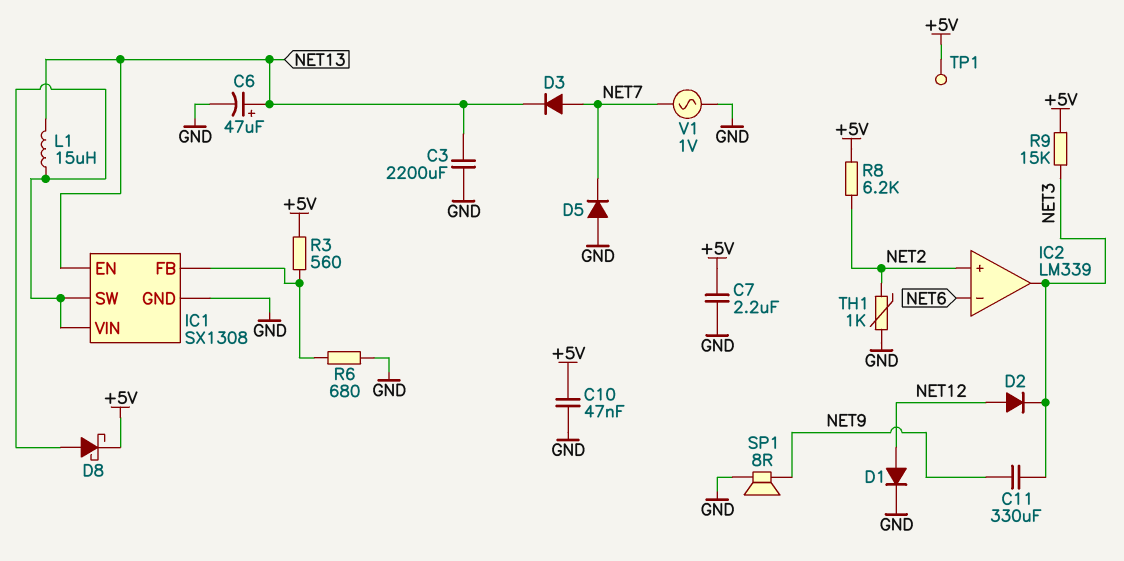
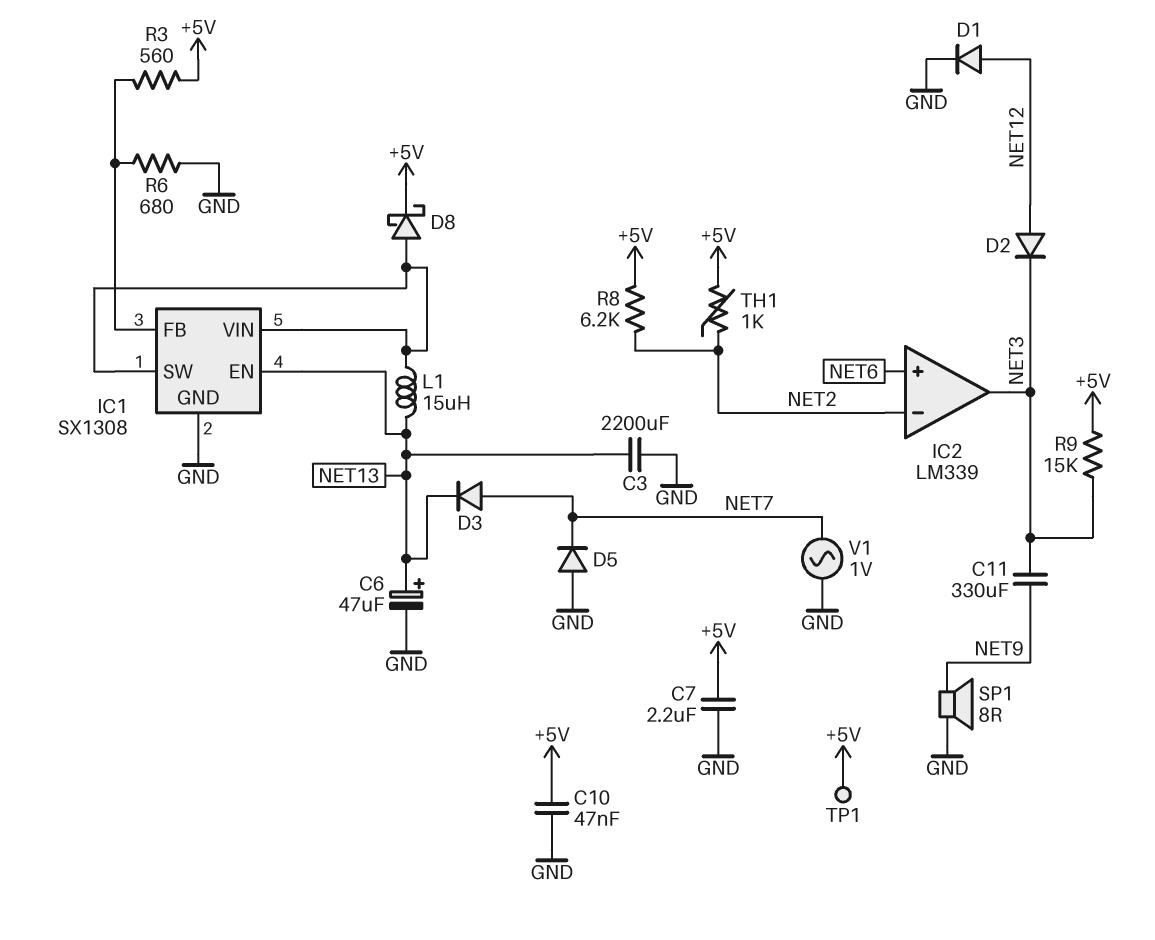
IC2 pin in+: NET2 -> NET6
IC2 pin in-: NET6 -> NET2
TH1: 1k (GND, NET2) -> 1k (+5V, NET2)

